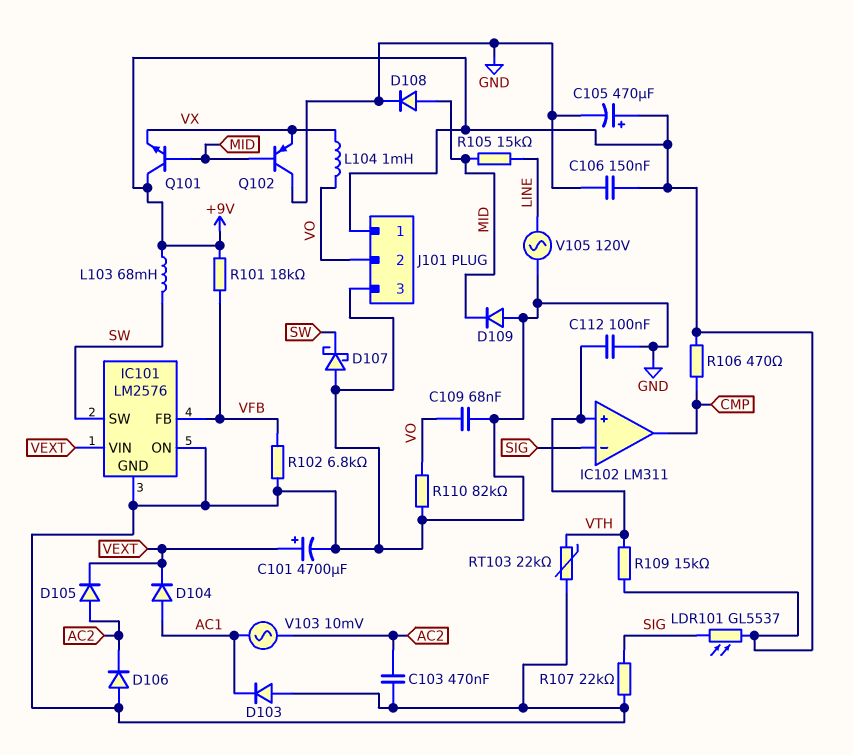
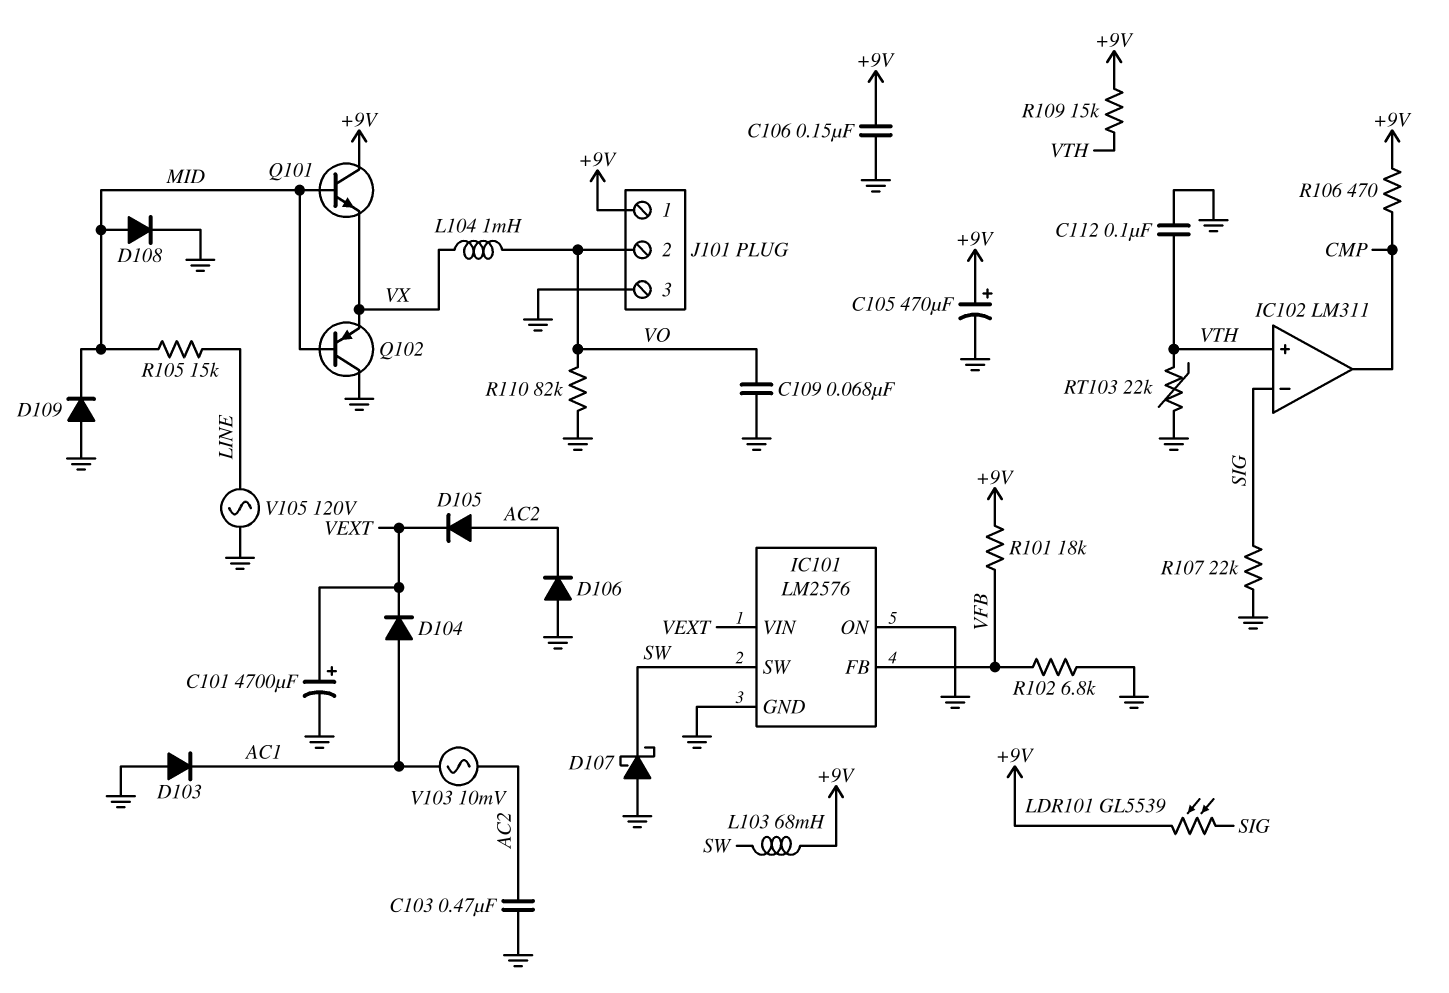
LDR101: GL5537 (+9V, SIG) -> GL5539 (+9V, SIG)

